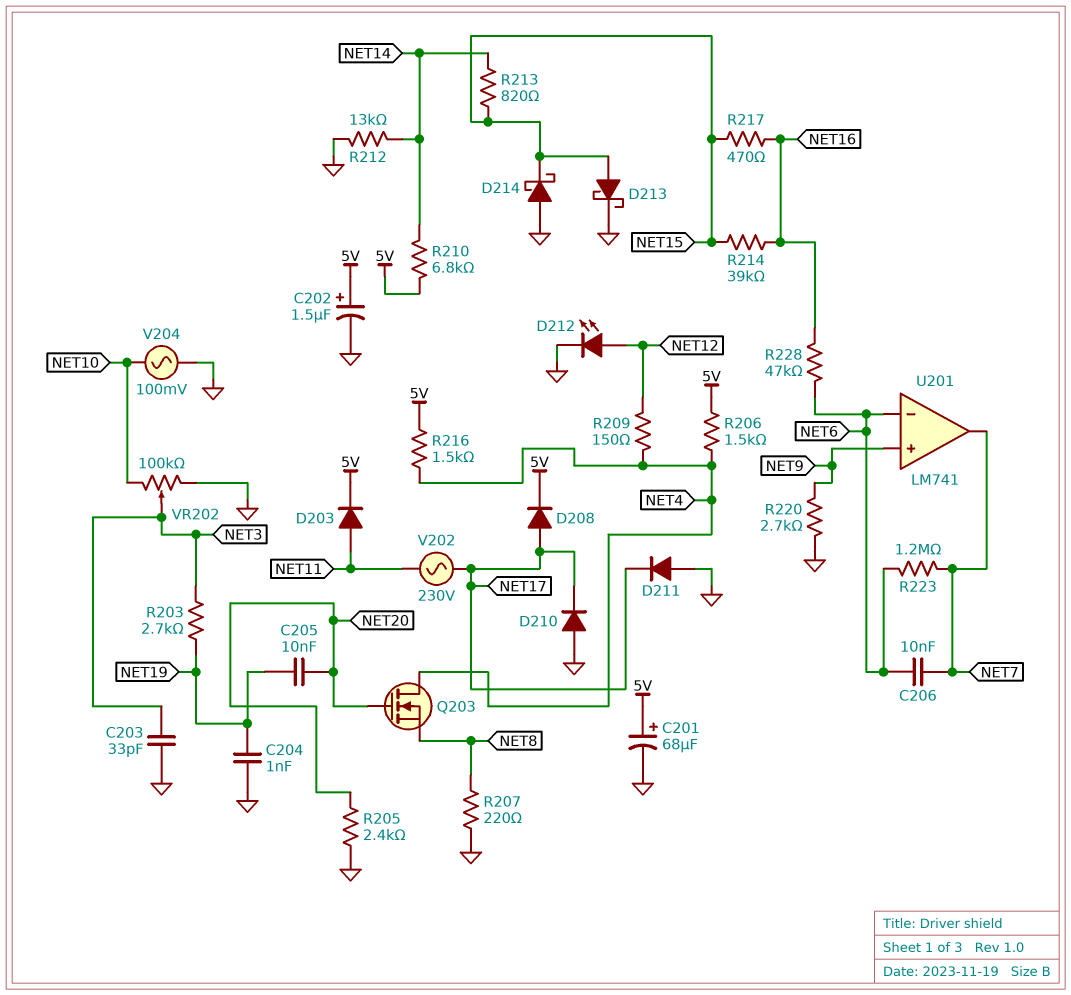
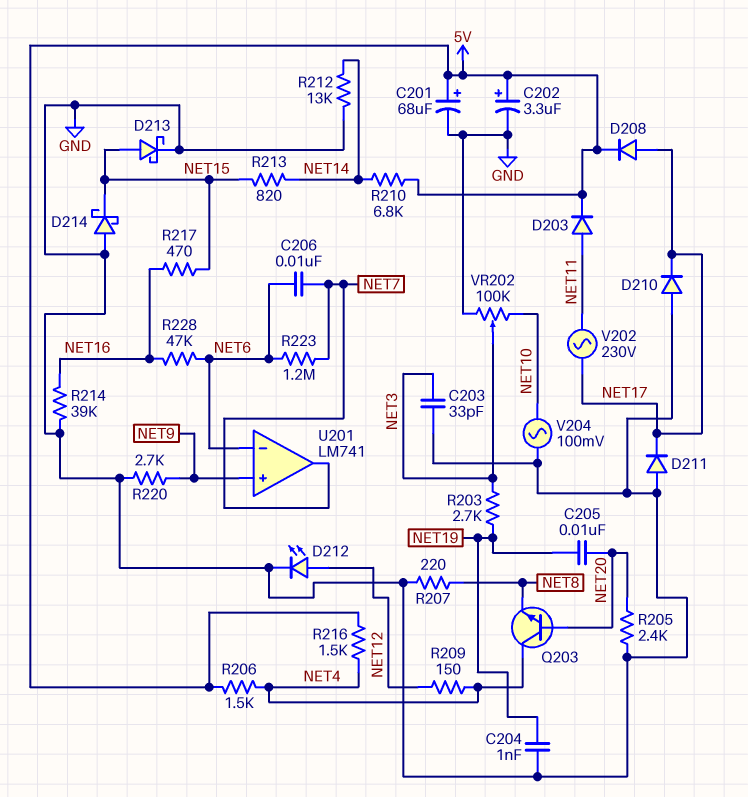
C202: 1.5uF (plus 5V, minus GND) -> 3.3uF (plus 5V, minus GND)
Q203: NMOS (G NET20, D NET4, S NET8) -> NPN (B NET20, C NET4, E NET8)
R214: 39k (NET15, NET16) -> 39k (GND, NET16)

